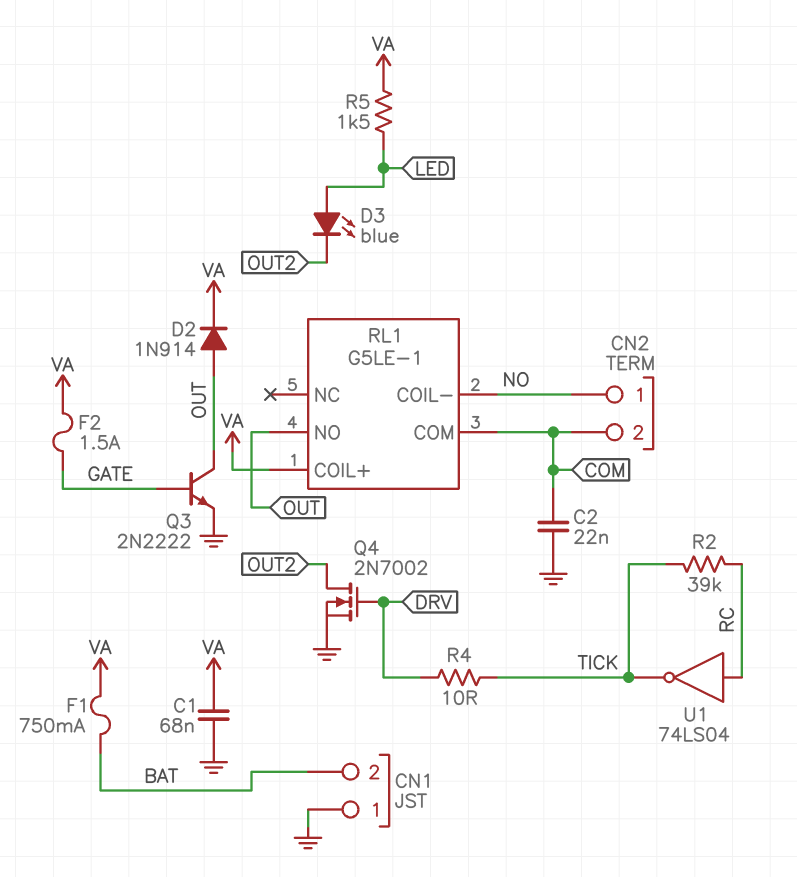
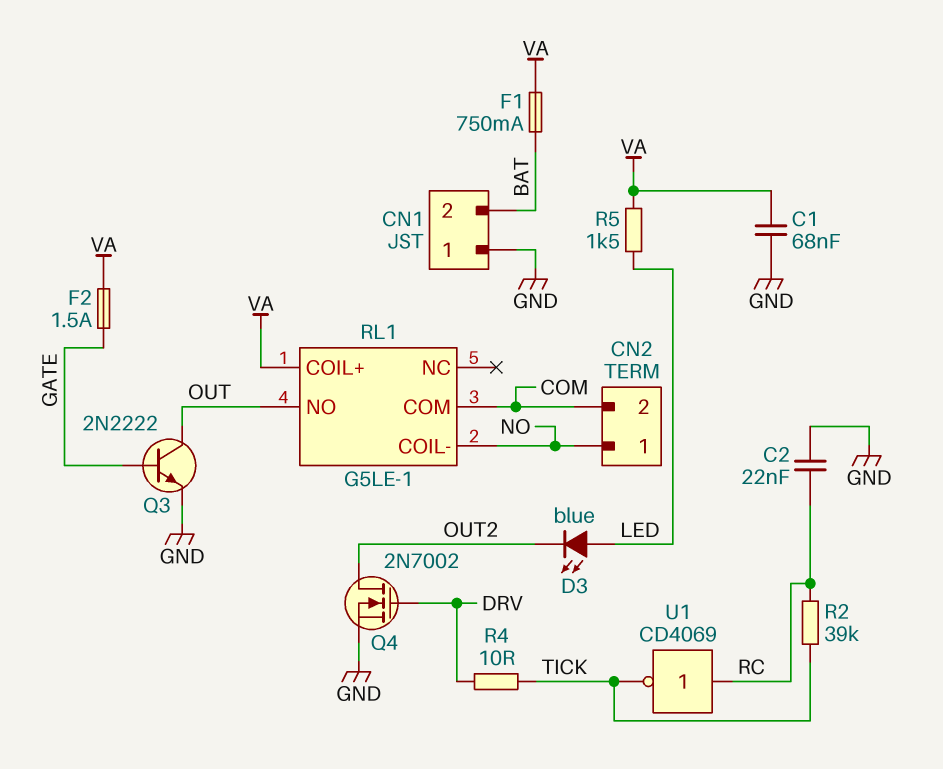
C2: 22nF (COM, GND) -> 22nF (GND, RC)
D2: diode 1N914 (A OUT, K VA) -> none
U1: NOT 74LS04 (in RC, out TICK) -> NOT CD4069 (in RC, out TICK)

